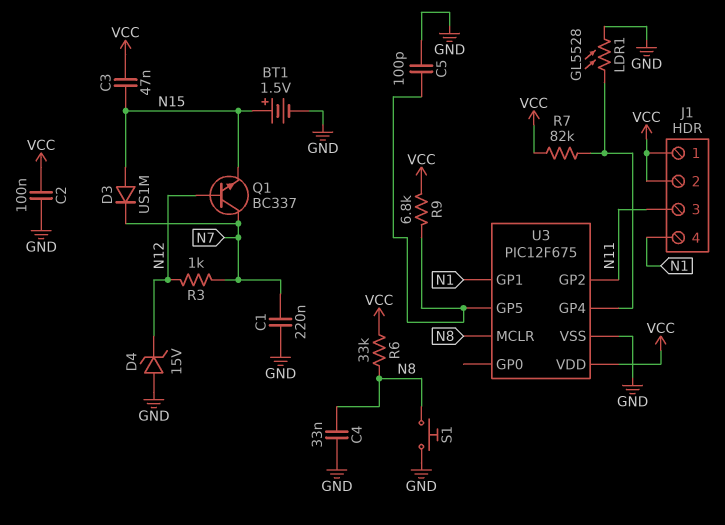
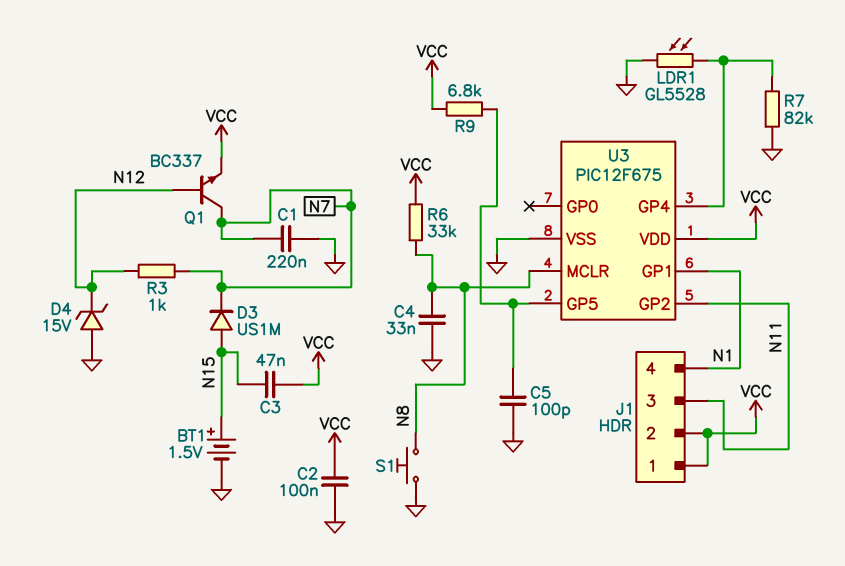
Q1: NPN BC337 (B N12, C N7, E N15) -> NPN BC337 (B N12, C N7, E VCC)
R7: 82k (U3/GP4, VCC) -> 82k (GND, U3/GP4)

